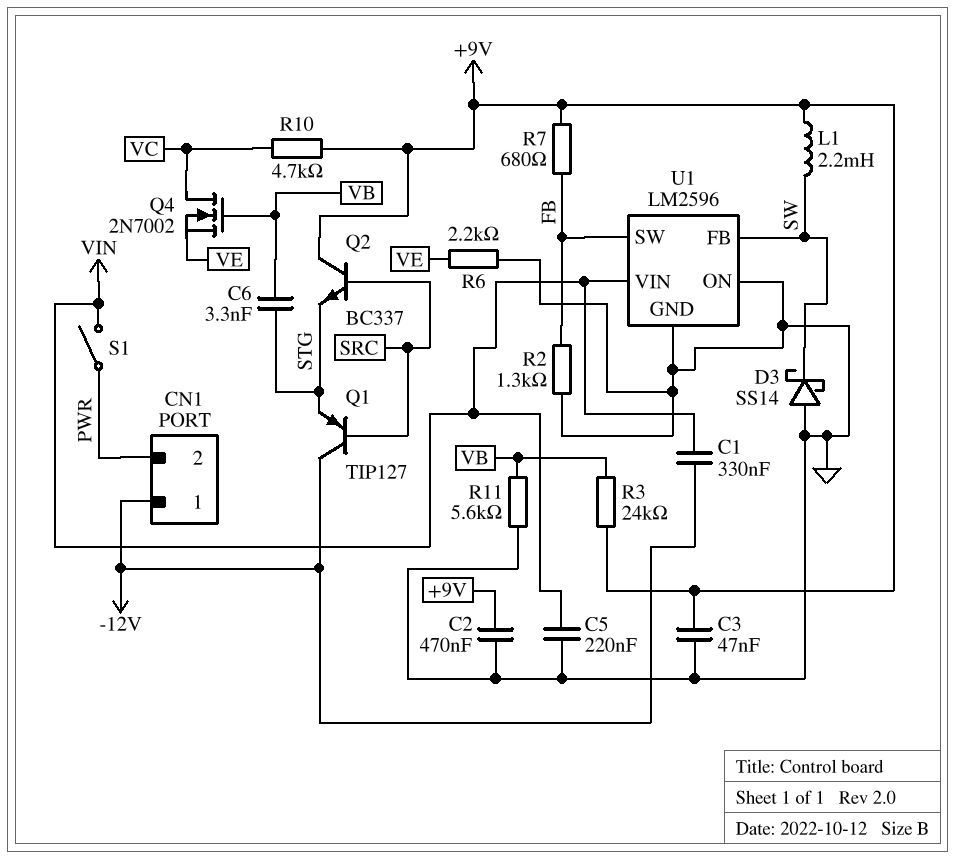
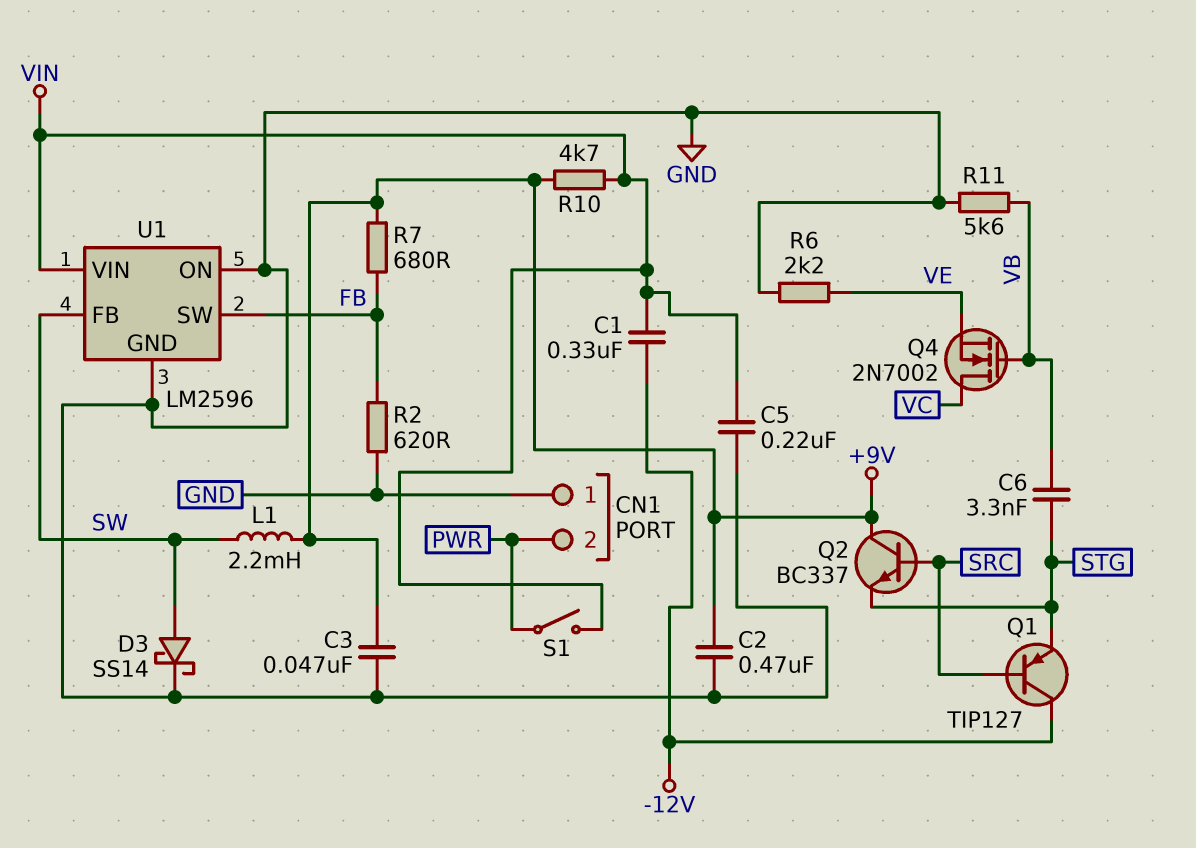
CN1 pin 1: -12V -> GND
D3: schottky SS14 (A GND, K SW) -> schottky SS14 (A SW, K GND)
R2: 1.3k (FB, GND) -> 620 (FB, GND)
R3: 24k (+9V, VB) -> none
R10: 4.7k (+9V, VC) -> 4.7k (+9V, VIN)

